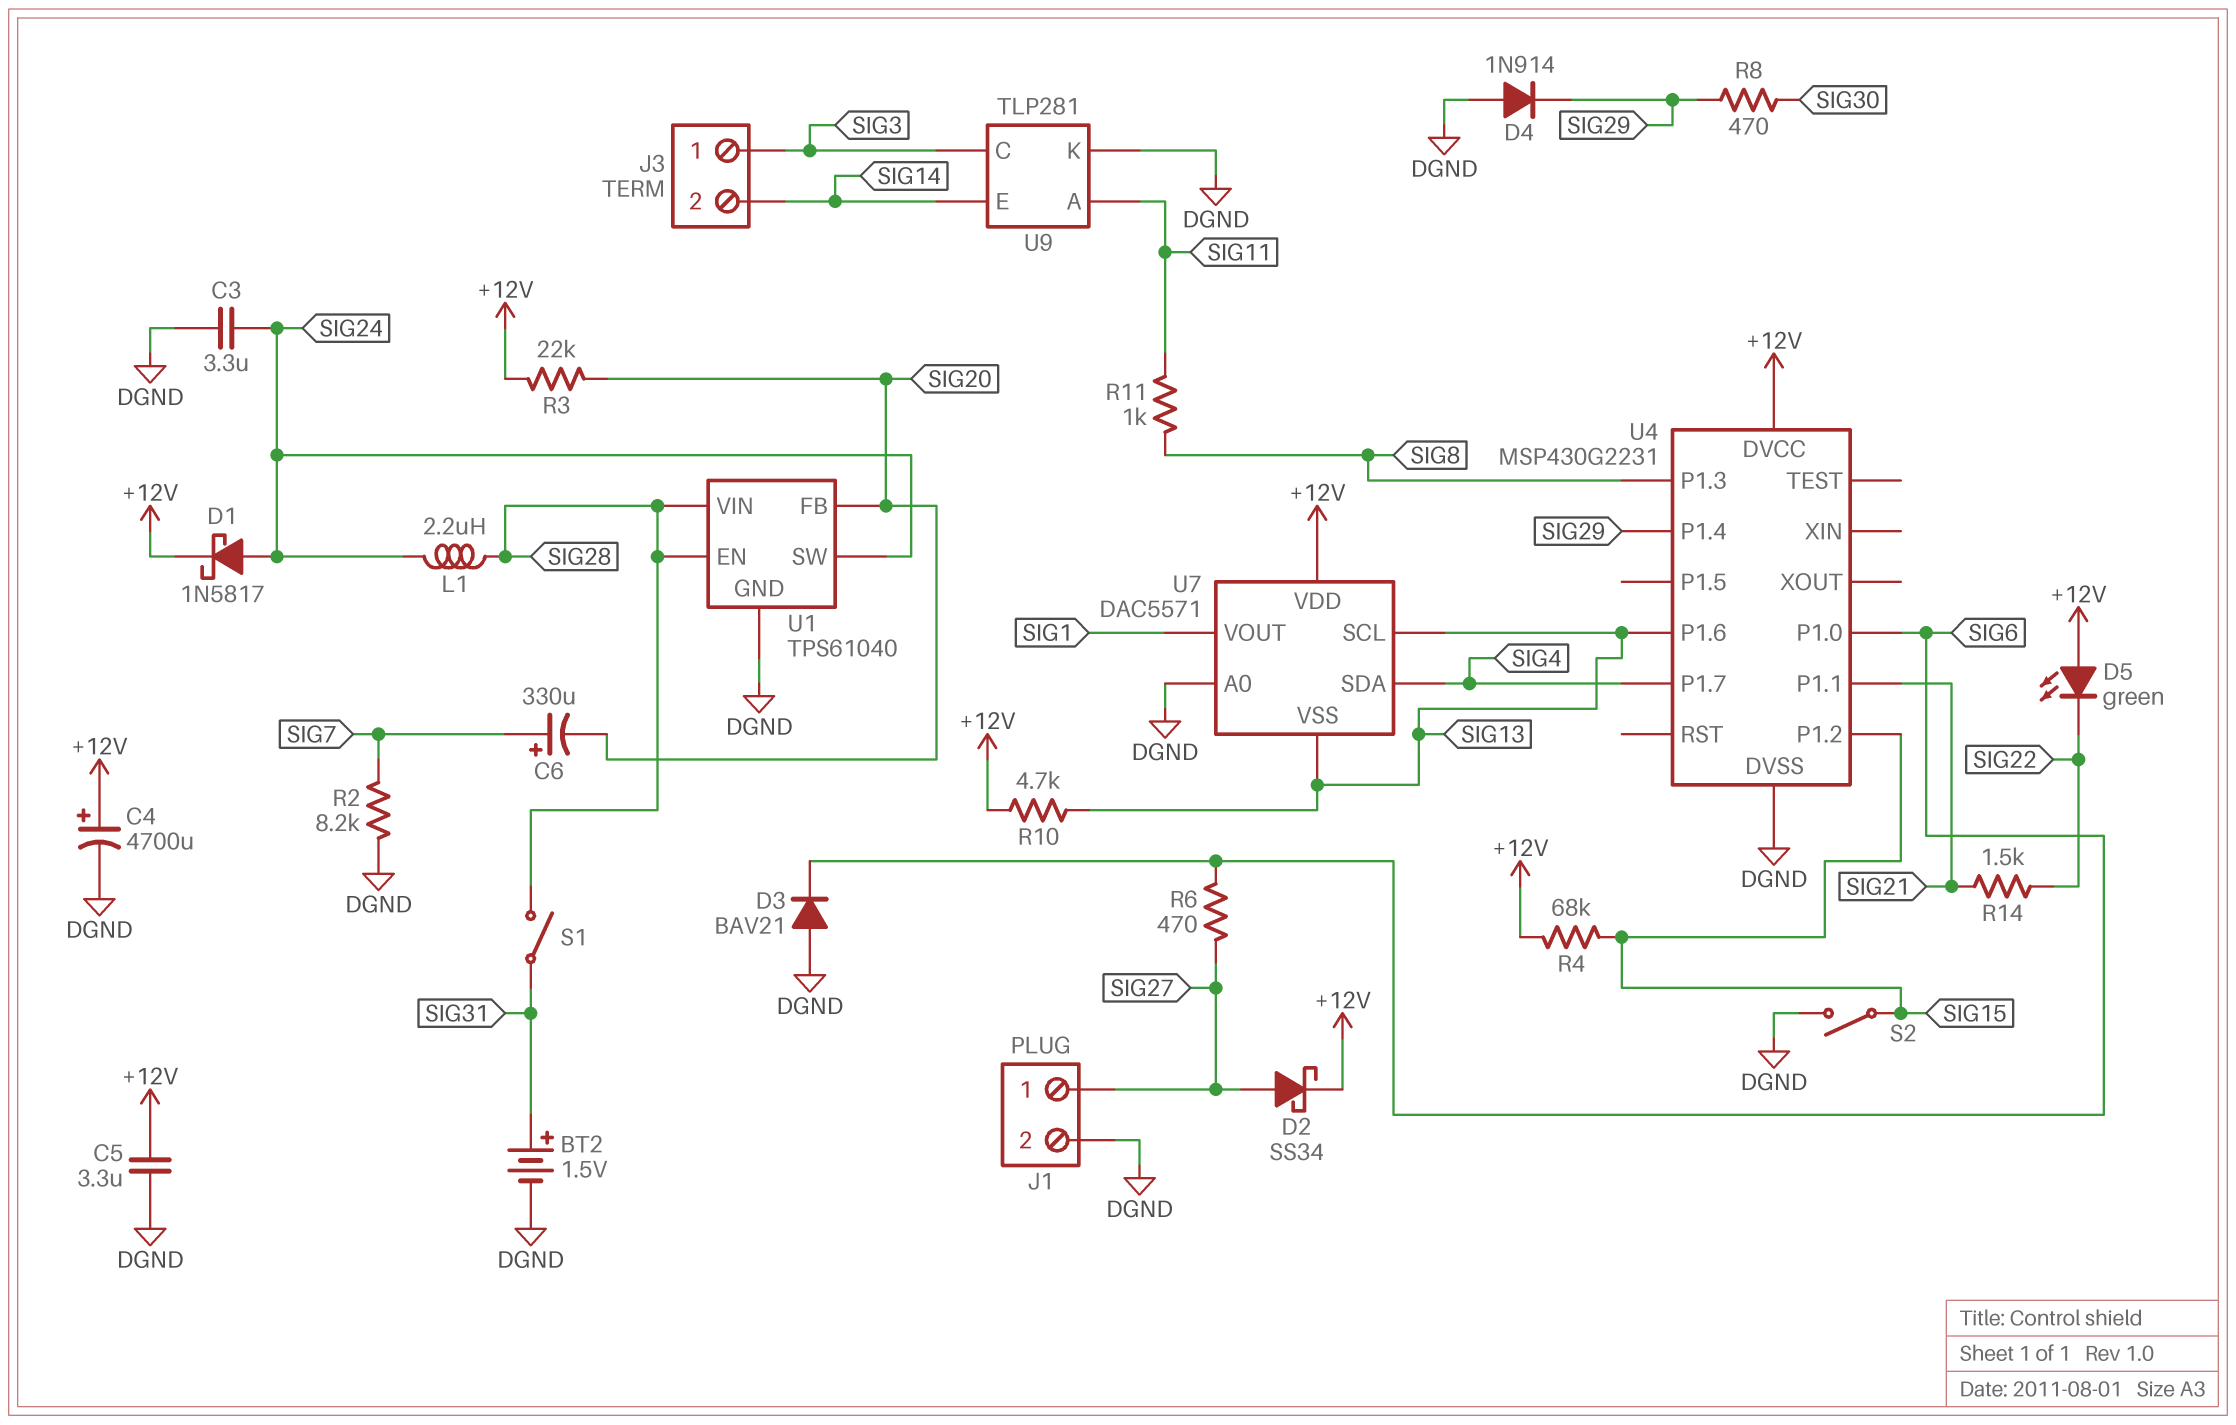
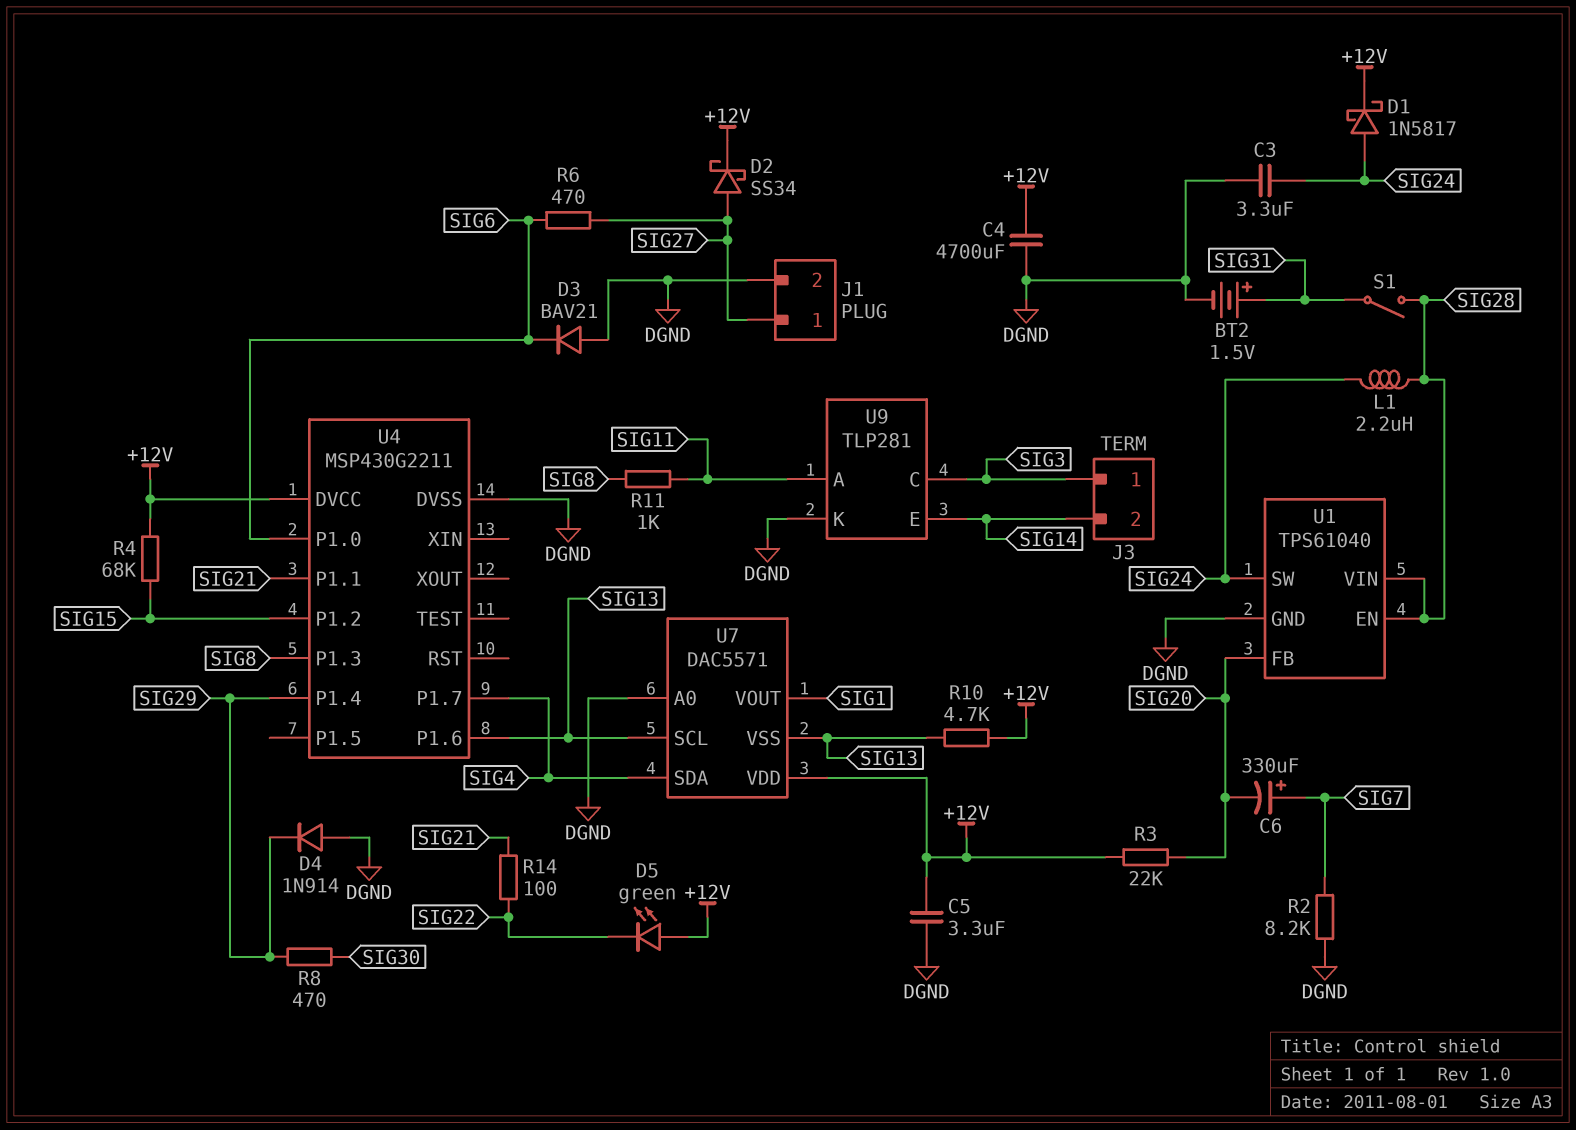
C4: 4700uF (plus +12V, minus DGND) -> 4700uF (+12V, DGND)
R14: 1.5k (SIG21, SIG22) -> 100 (SIG21, SIG22)
S2: switch (DGND, SIG15) -> none
U4: MSP430G2231 -> MSP430G2211

